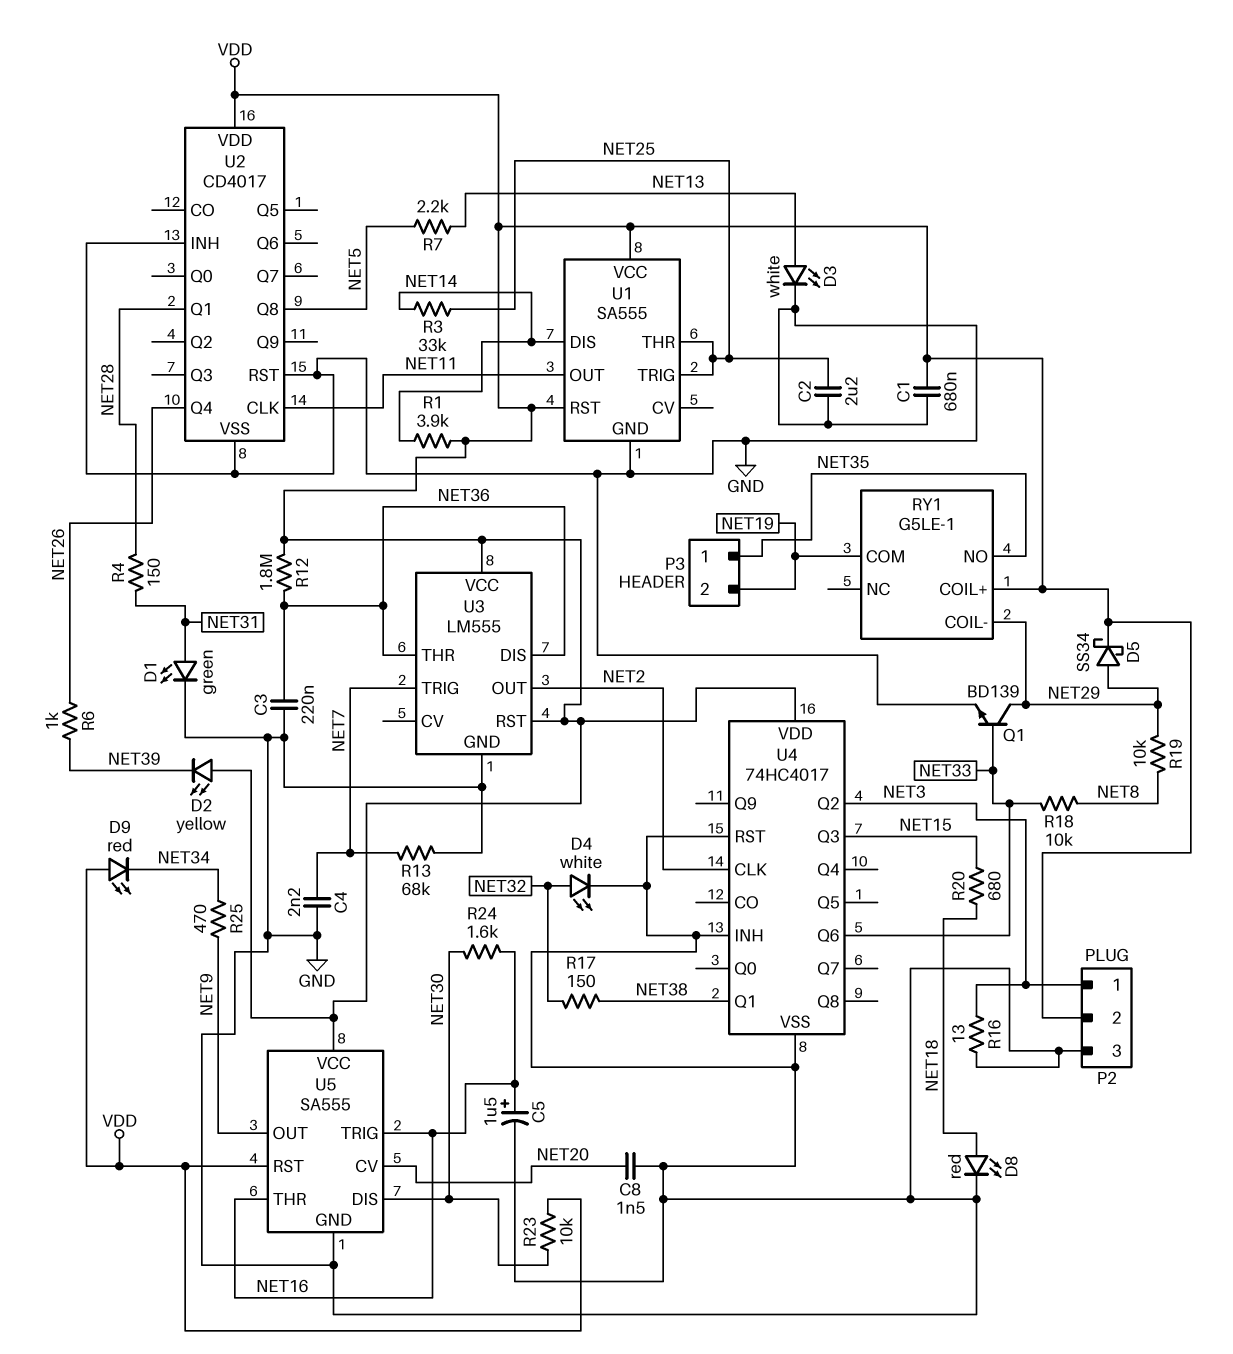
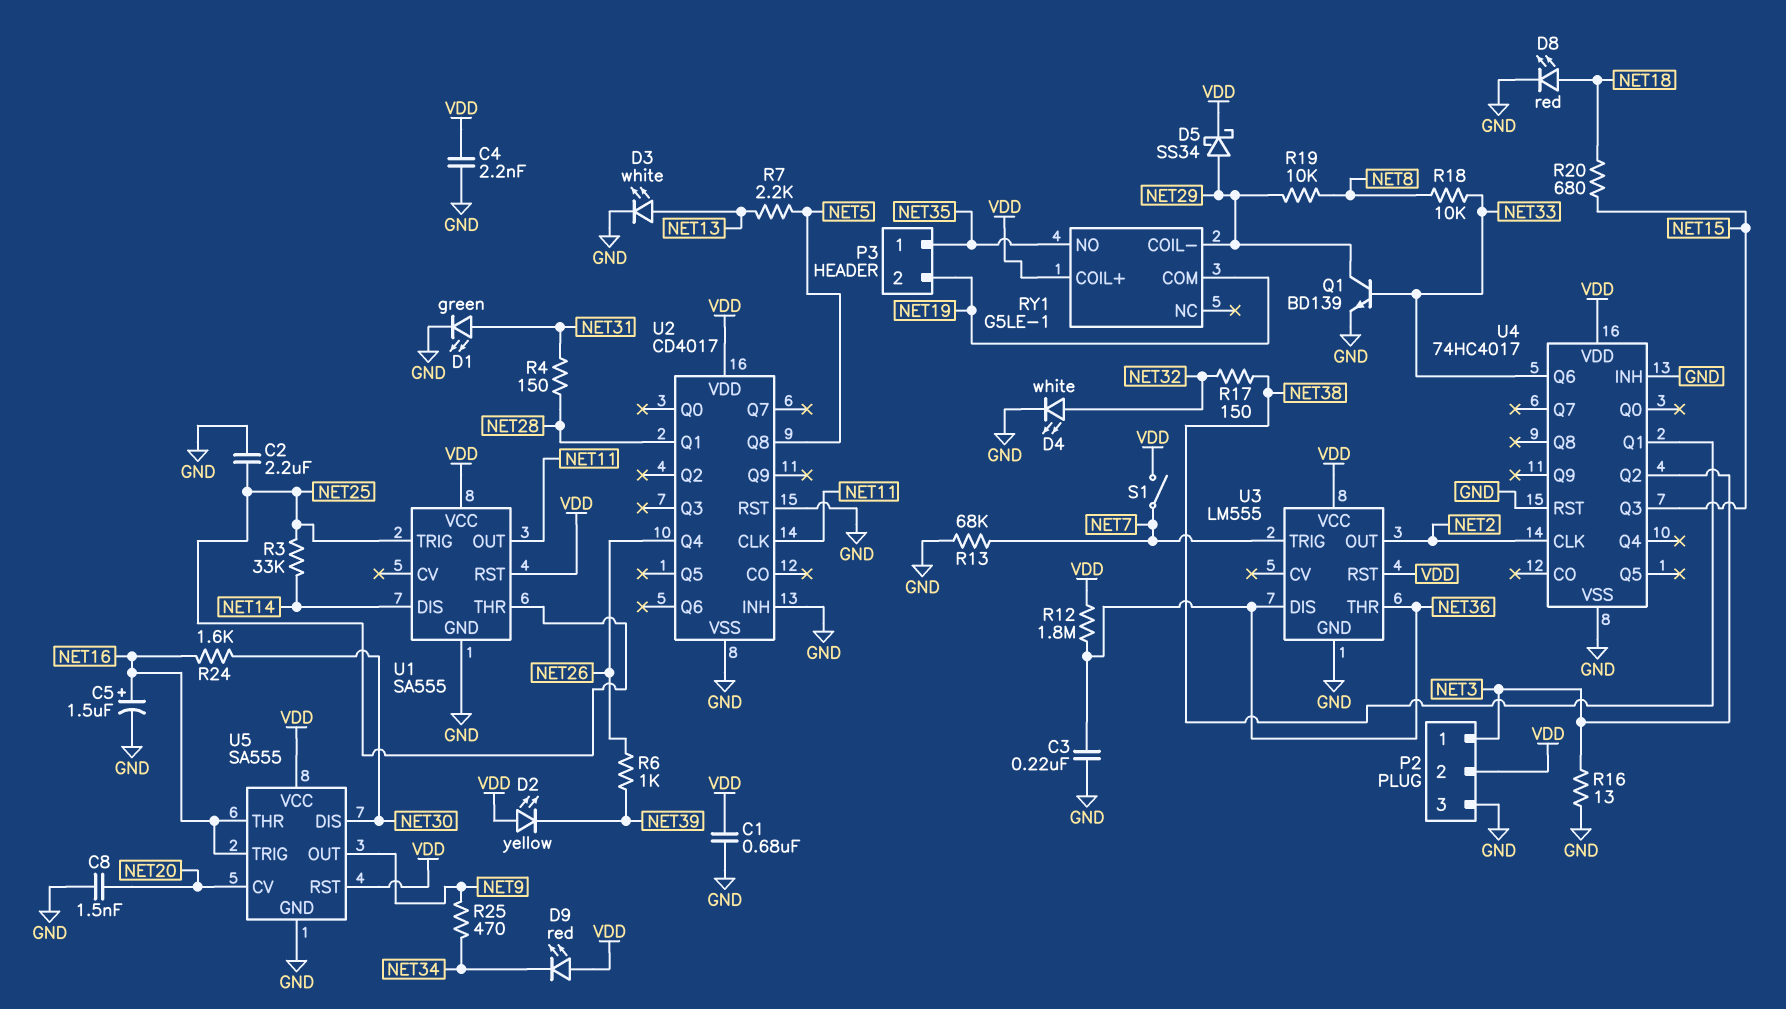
C4: 2.2nF (GND, NET7) -> 2.2nF (GND, VDD)
R1: 3.9k (NET14, VDD) -> none
R23: 10k (NET30, VDD) -> none
S1: none -> switch (NET7, VDD)

